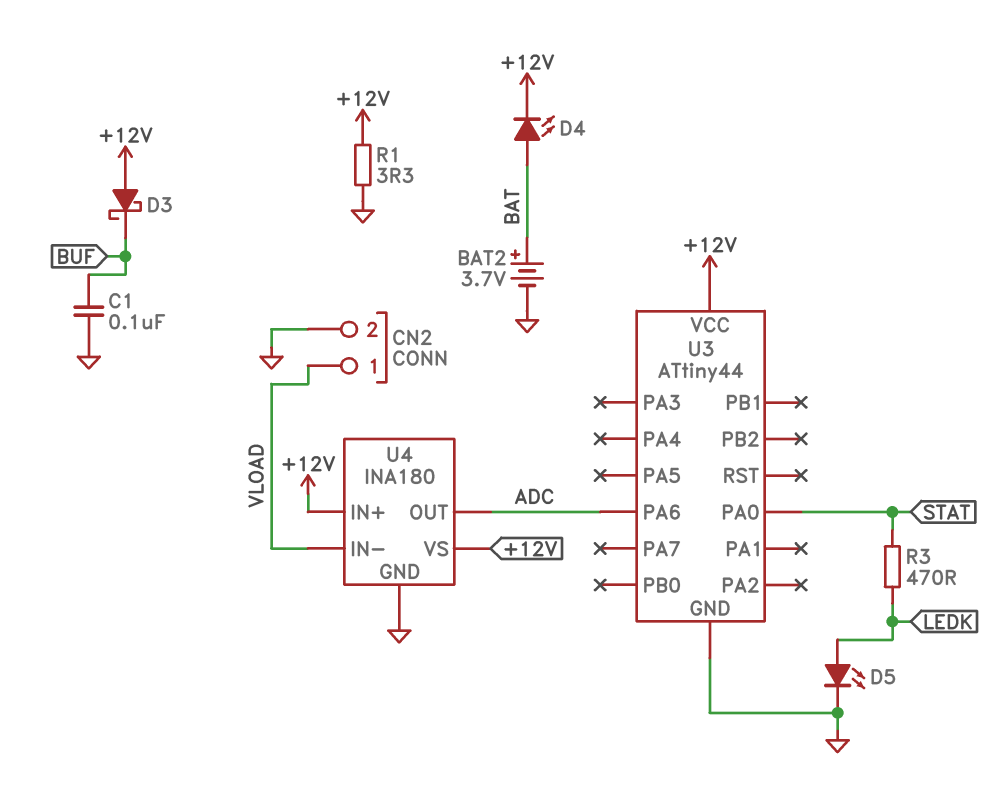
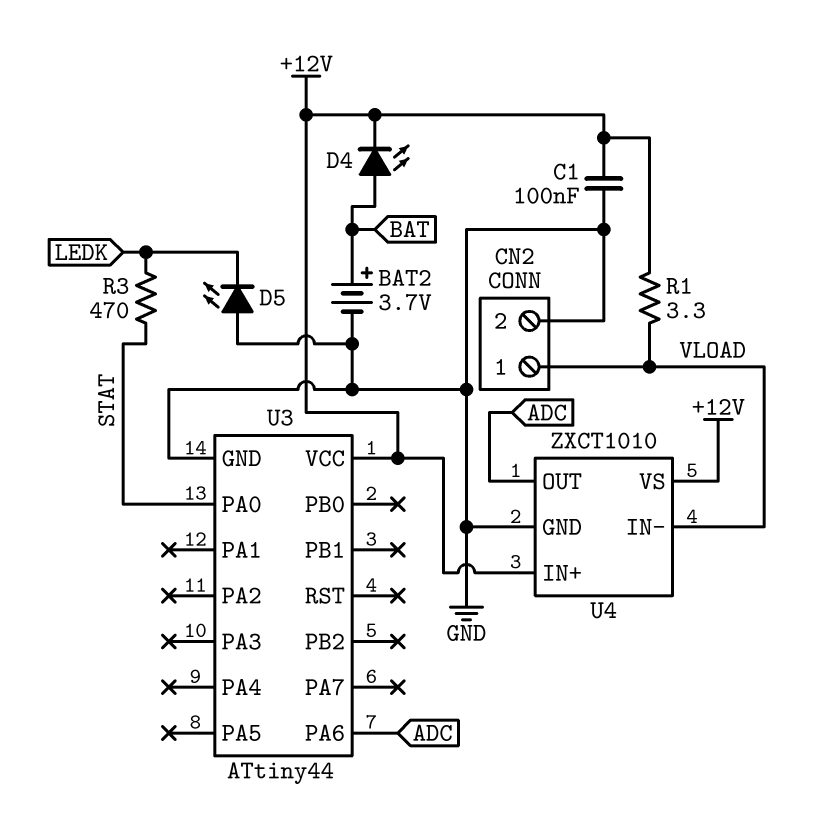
C1: 100nF (BUF, GND) -> 100nF (+12V, GND)
D3: schottky (A +12V, K BUF) -> none
D5: LED (A LEDK, K GND) -> LED (A GND, K LEDK)
R1: 3.3 (+12V, GND) -> 3.3 (+12V, VLOAD)
U4: INA180 -> ZXCT1010

